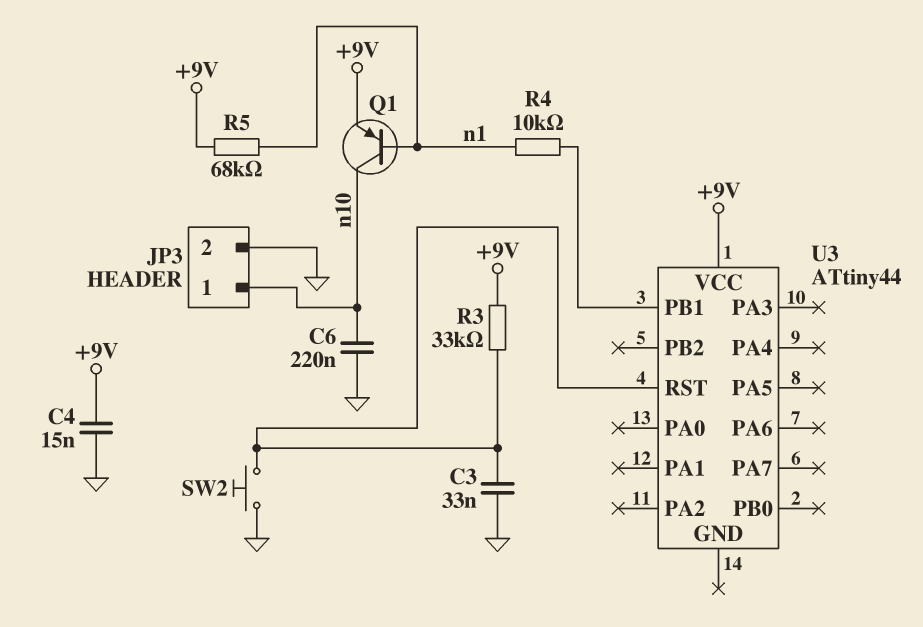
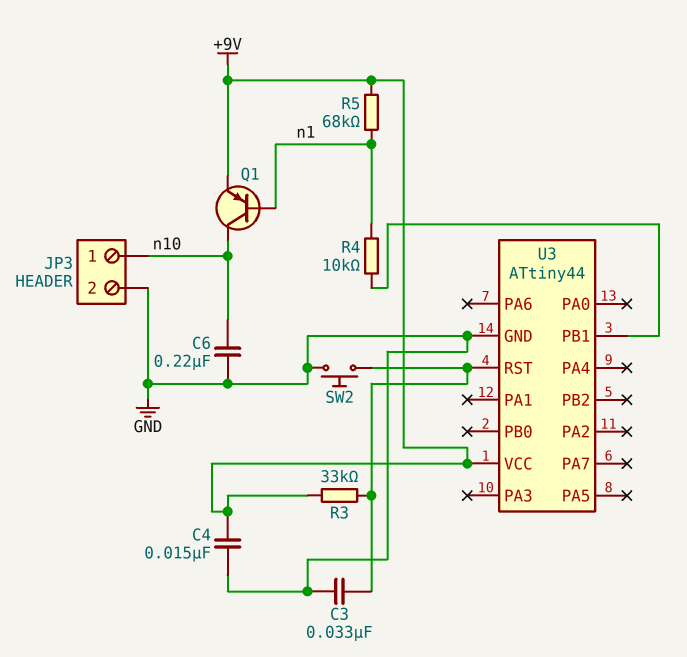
U3 pin GND: none -> GND

